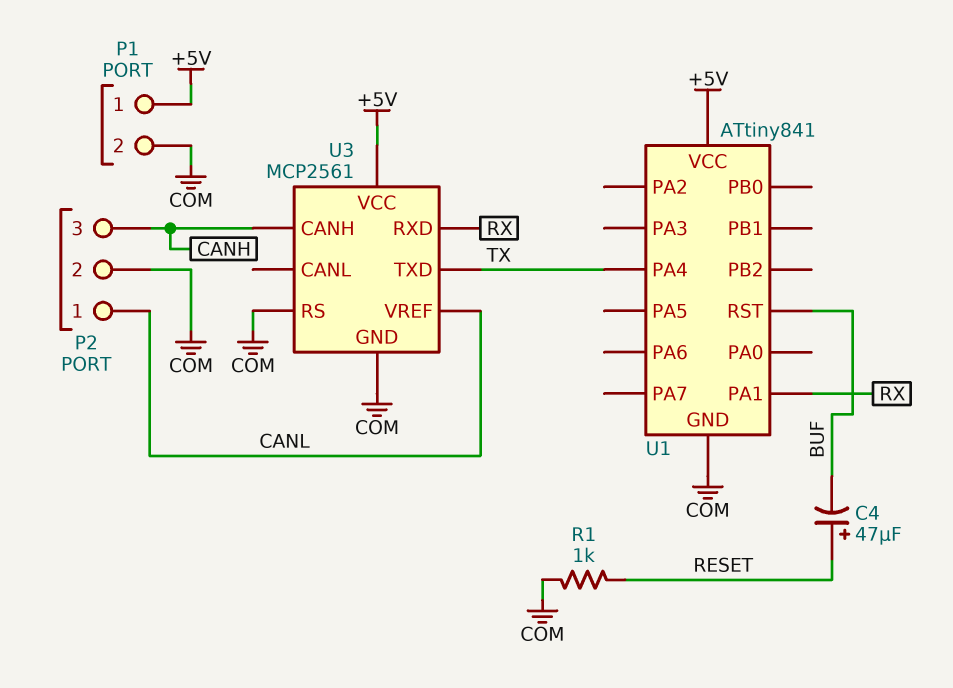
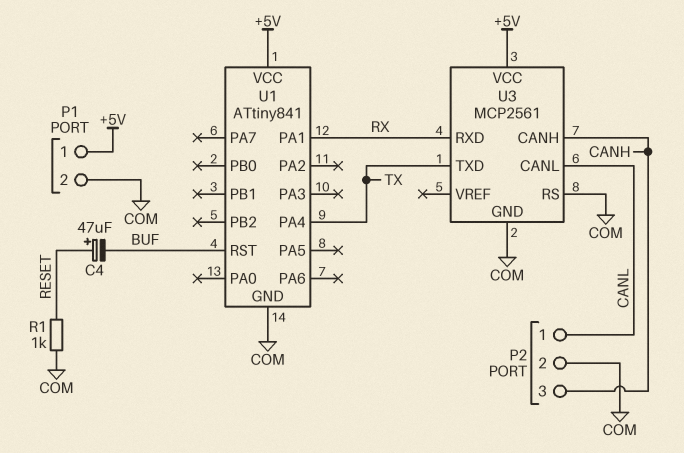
U3 pin CANL: none -> CANL
U3 pin VREF: CANL -> none

